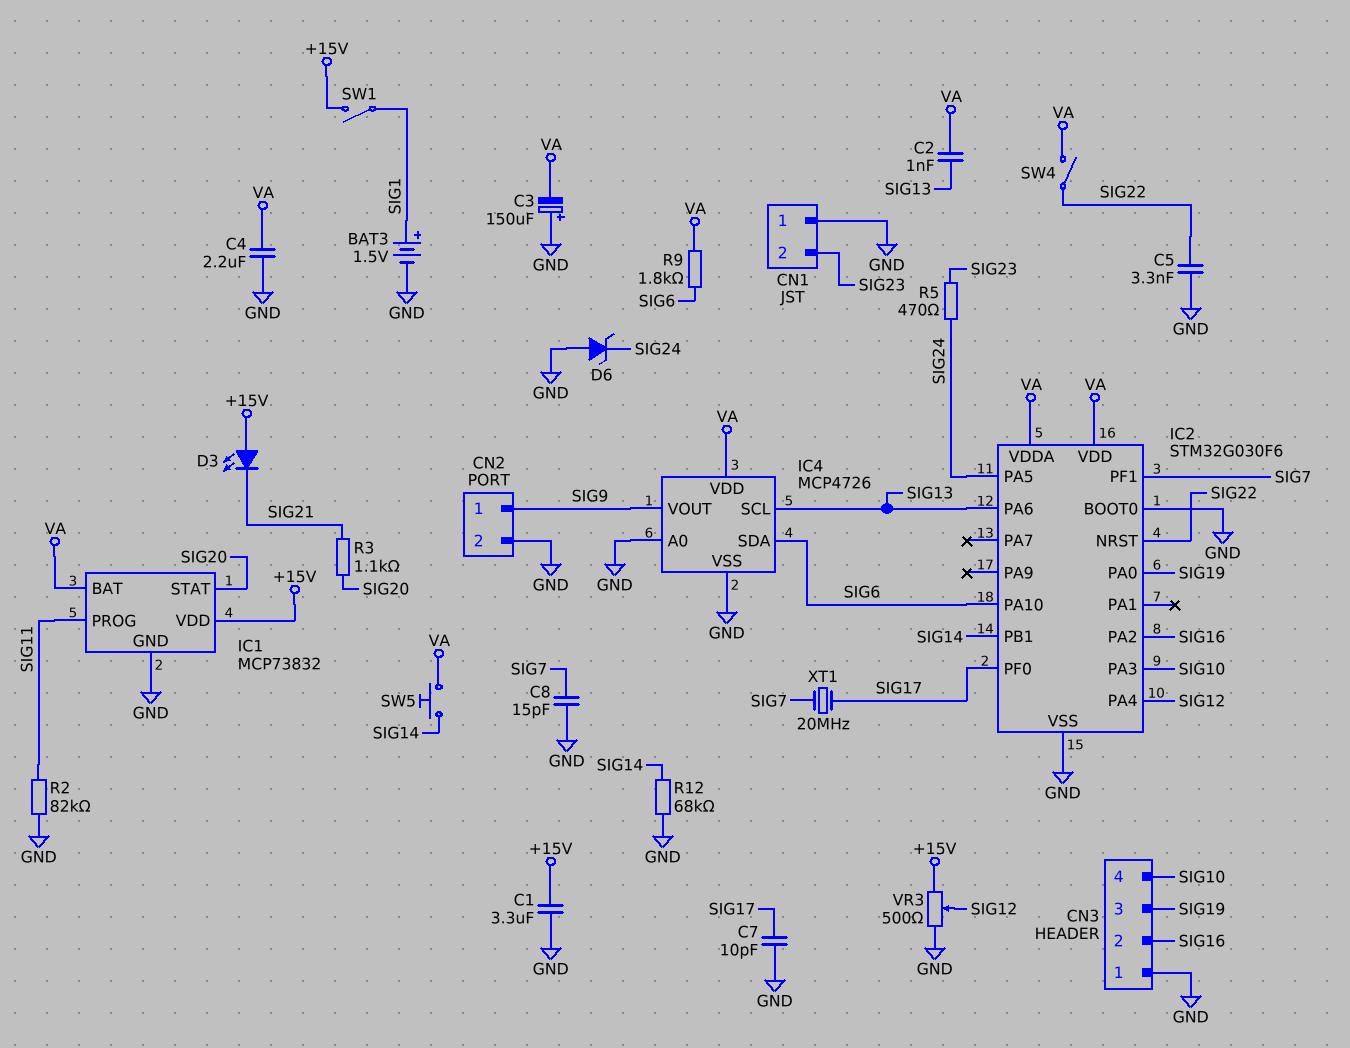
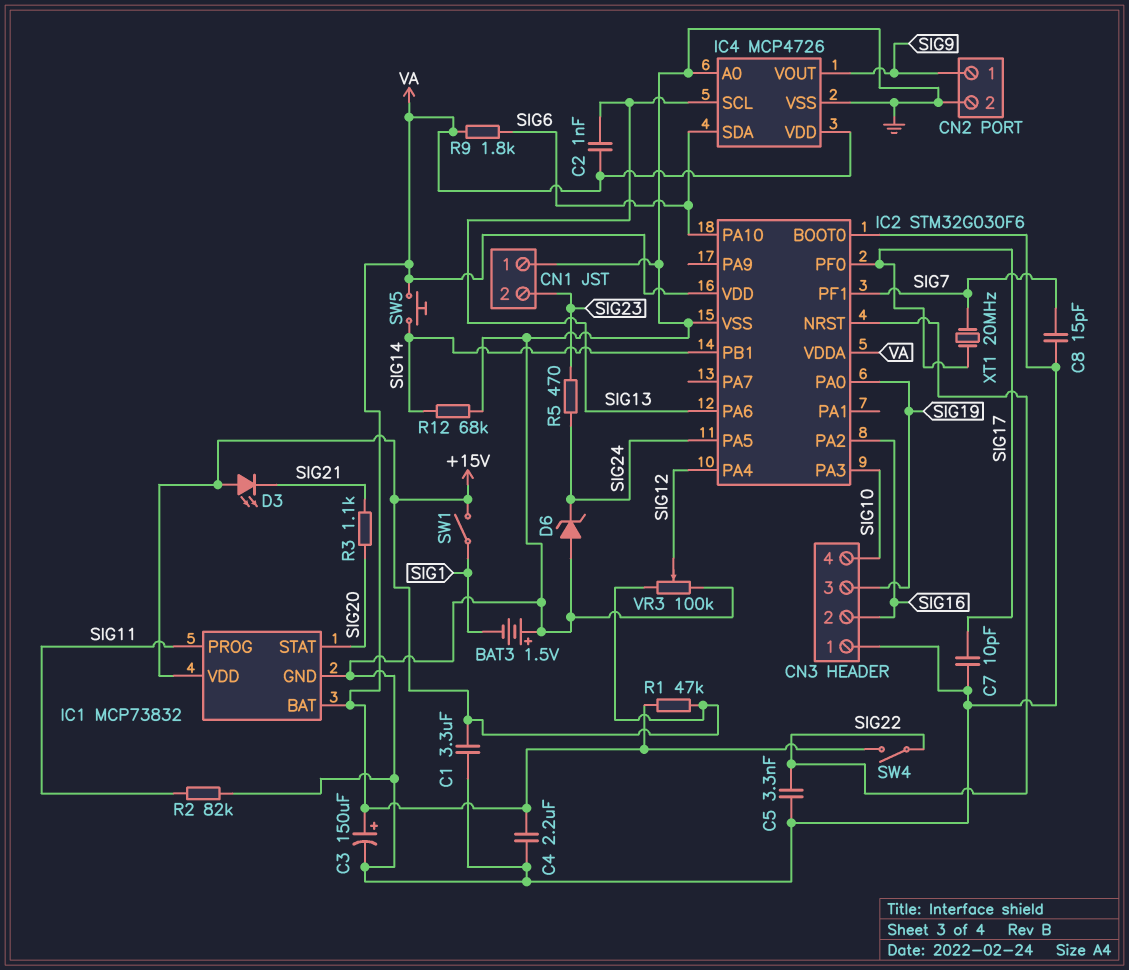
BAT3: 1.5V (plus SIG1, minus GND) -> 1.5V (plus GND, minus SIG1)
C3: 150uF (plus GND, minus VA) -> 150uF (plus VA, minus GND)
R1: none -> 47k (+15V, VA)
VR3: 500 (+15V, GND, wiper SIG12) -> 100k (+15V, GND, wiper SIG12)

